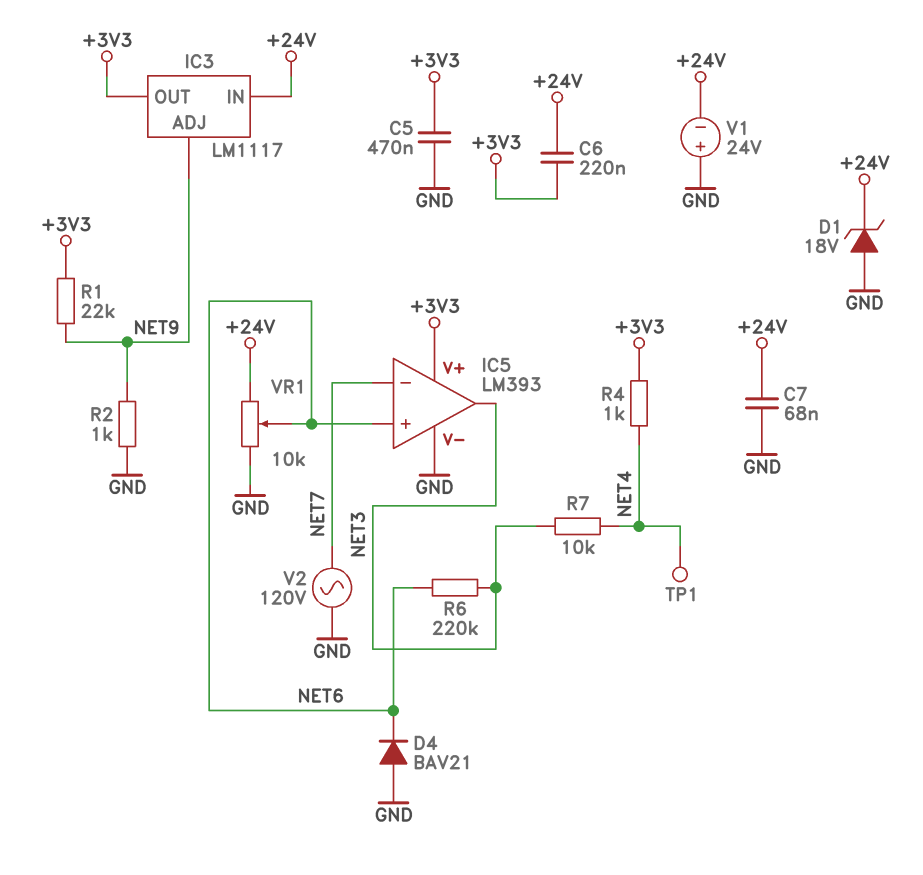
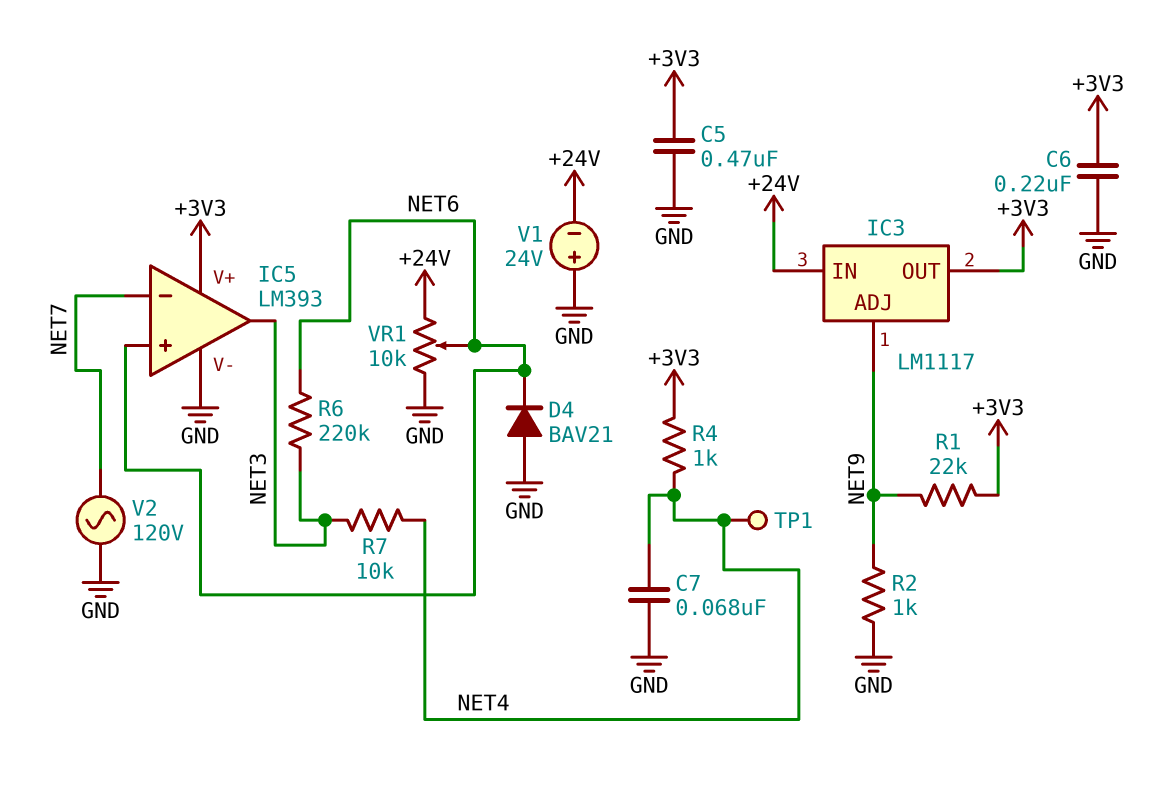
C6: 220nF (+3V3, +24V) -> 220nF (+3V3, GND)
C7: 68nF (+24V, GND) -> 68nF (GND, NET4)
D1: zener 18V (A GND, K +24V) -> none

